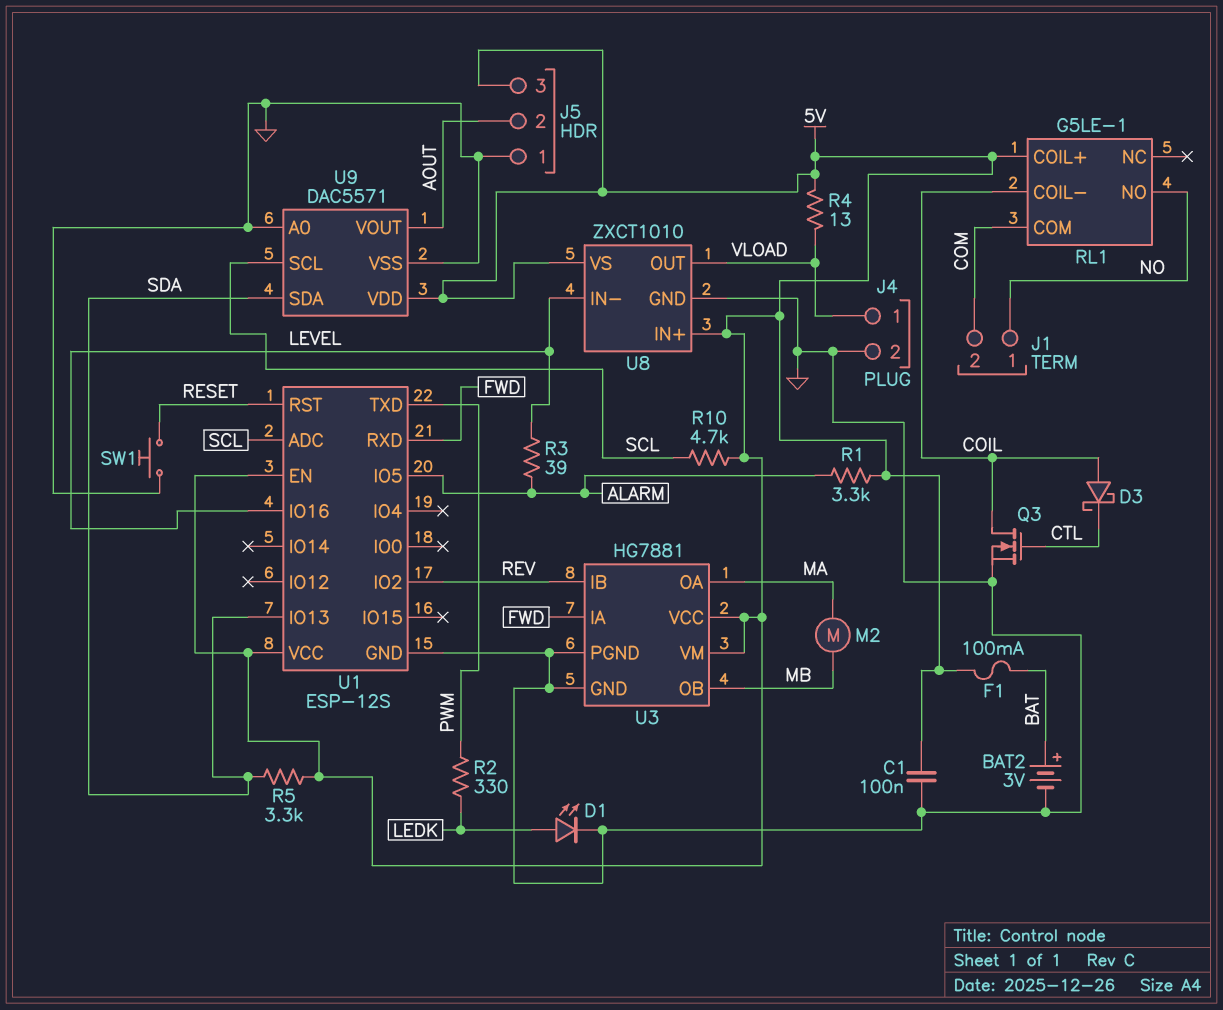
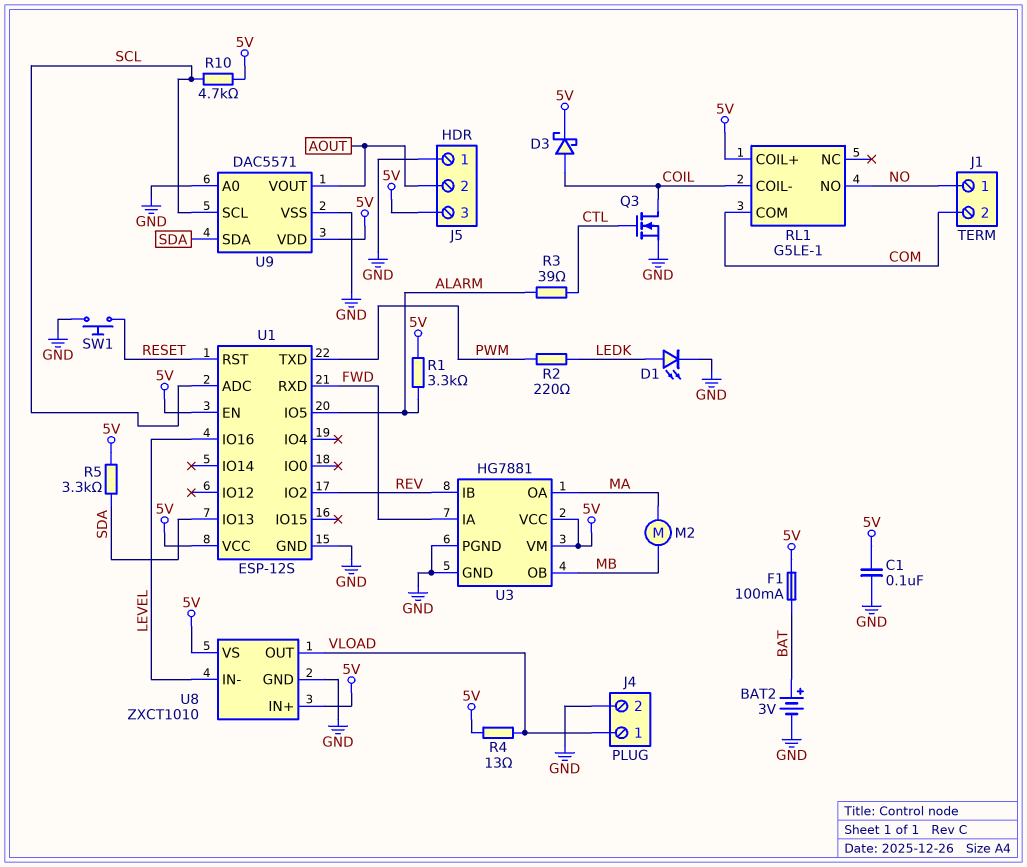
D3: schottky (A COIL, K CTL) -> schottky (A COIL, K 5V)
R2: 330 (LEDK, PWM) -> 220 (LEDK, PWM)
R3: 39 (ALARM, LEVEL) -> 39 (ALARM, CTL)

